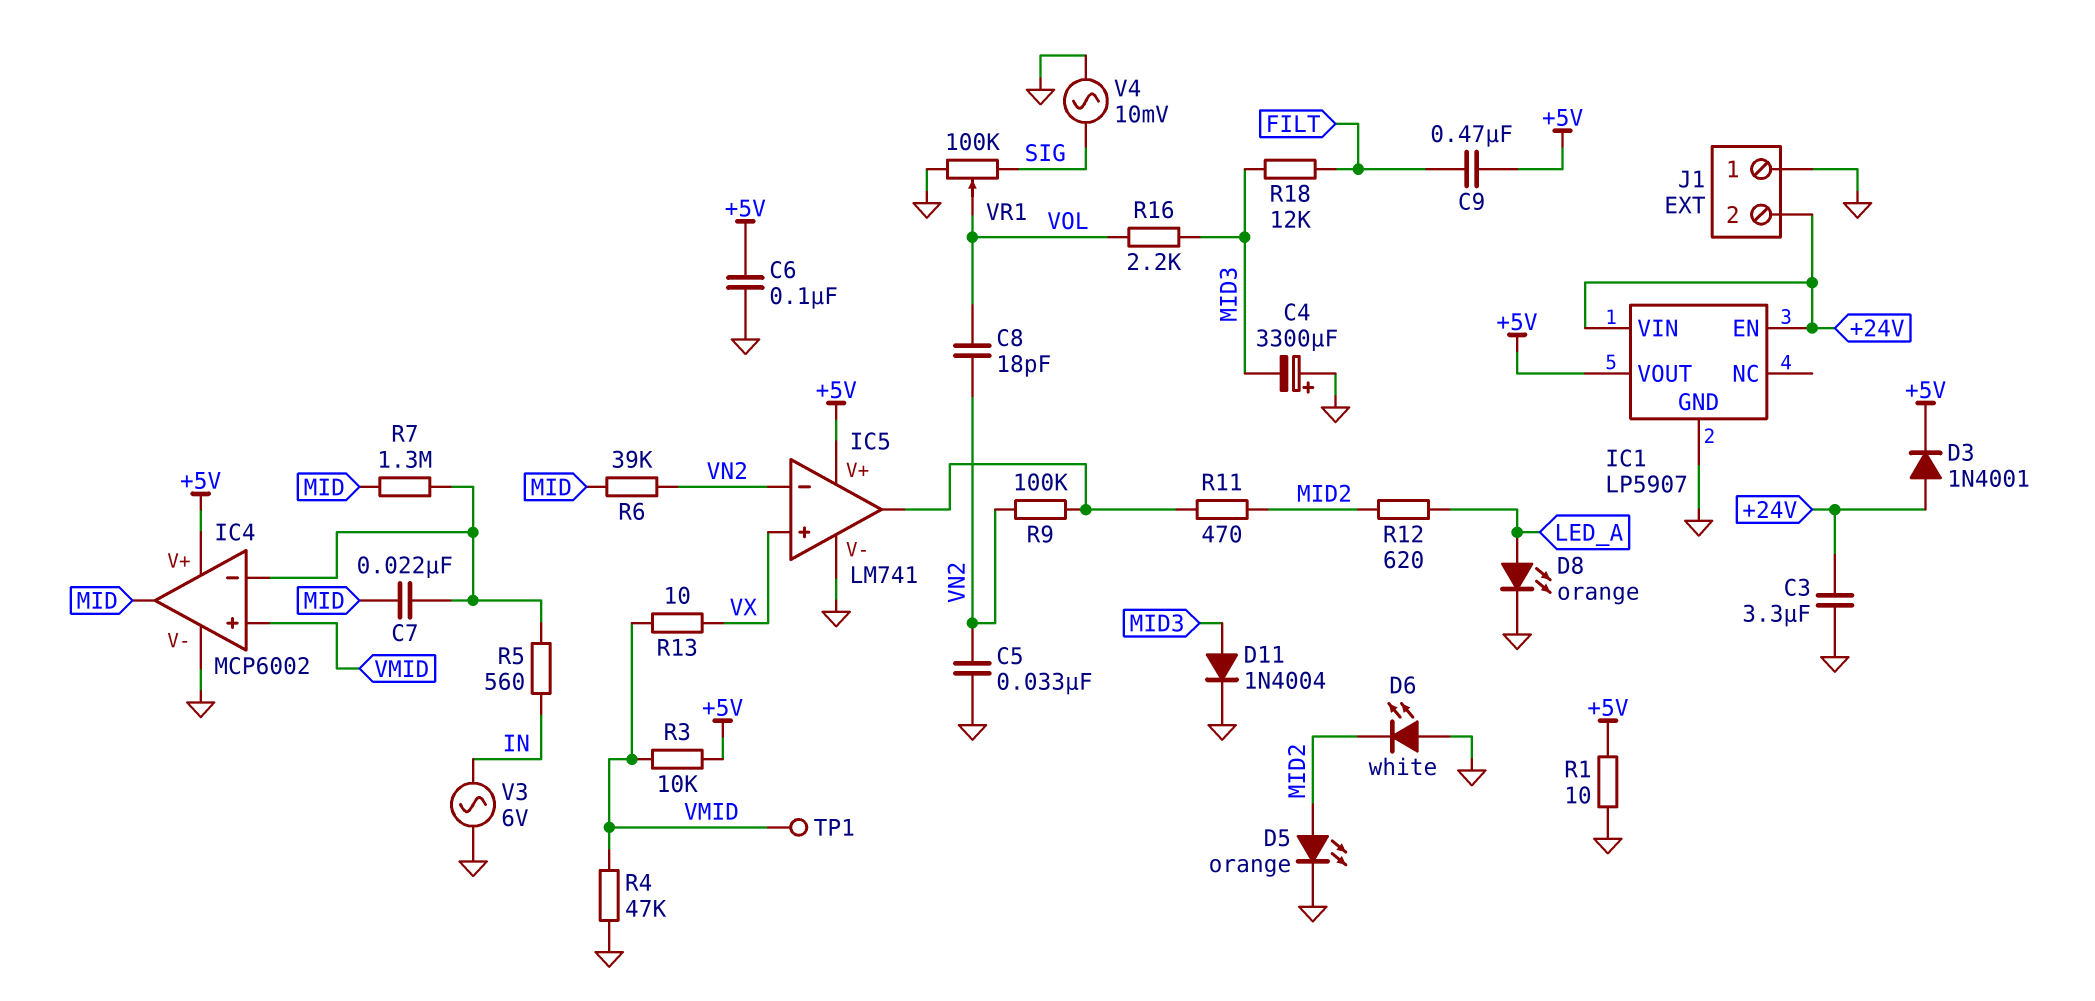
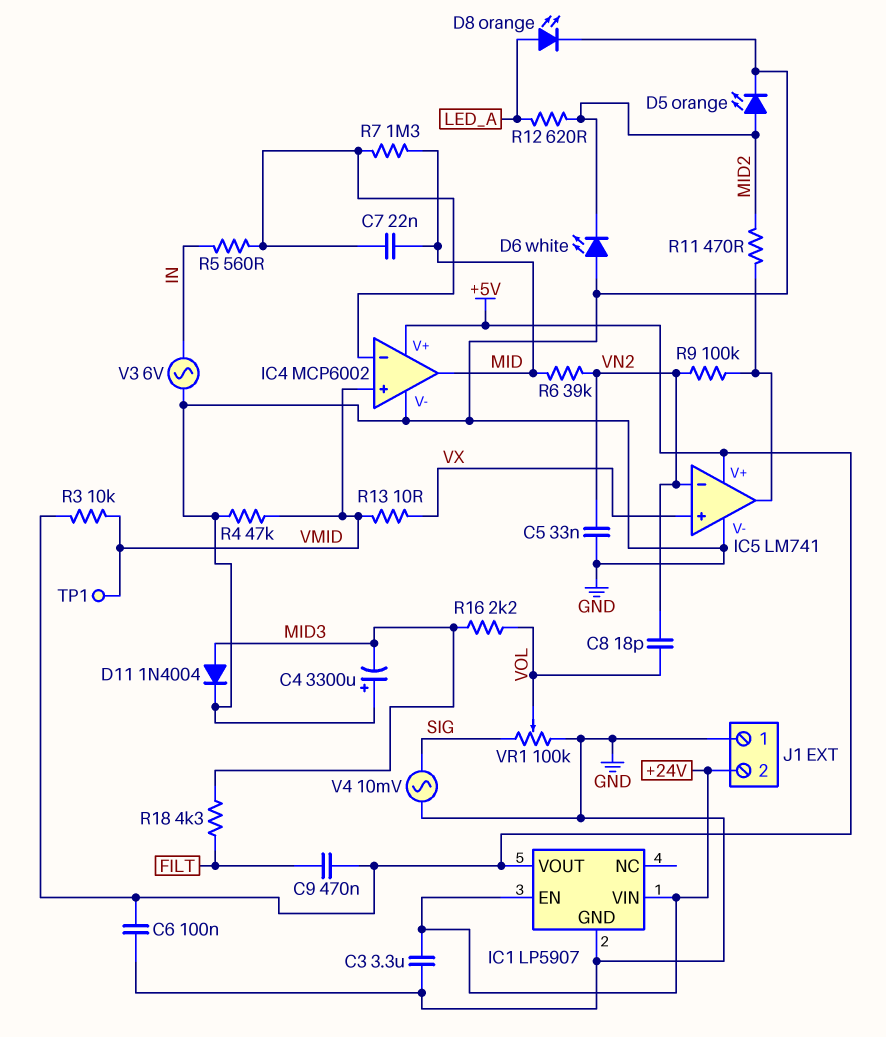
D3: diode 1N4001 (A +24V, K +5V) -> none
R1: 10 (+5V, GND) -> none
R18: 12k (FILT, MID3) -> 4.3k (FILT, MID3)

